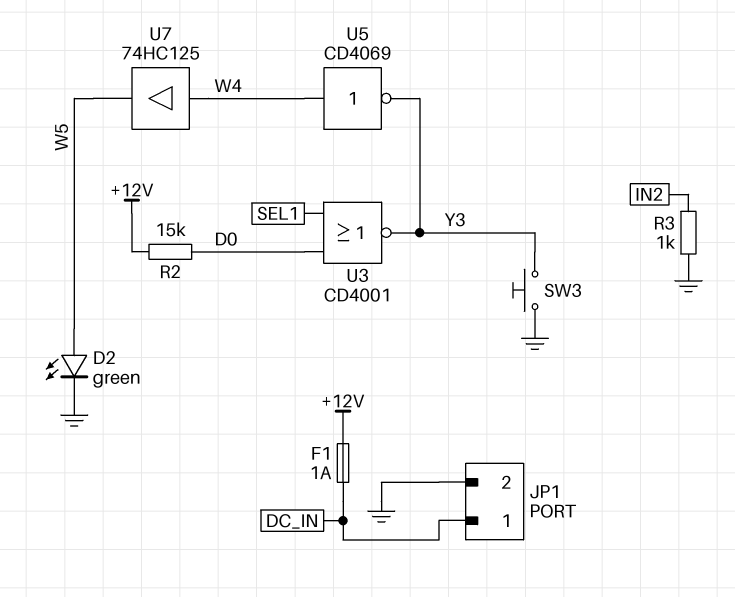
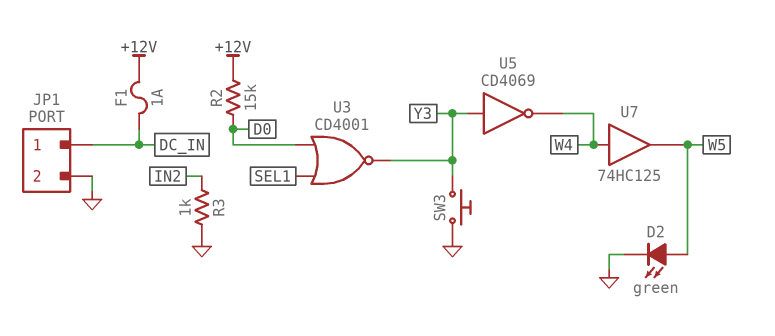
U5: NOT CD4069 (in W4, out Y3) -> NOT CD4069 (in Y3, out W4)

